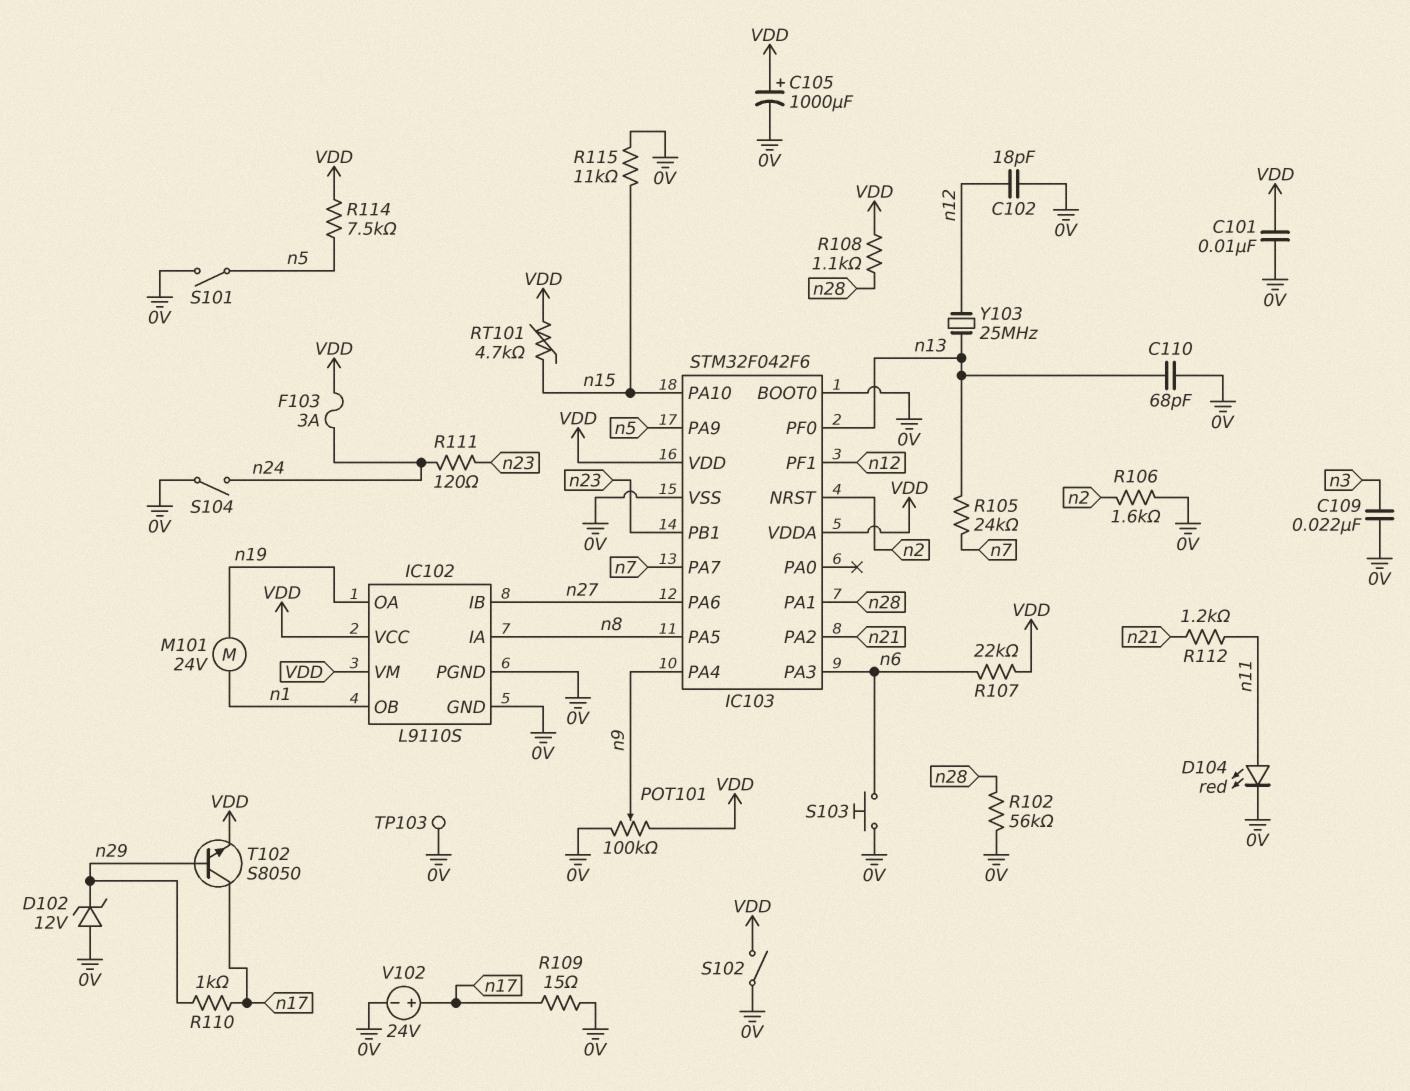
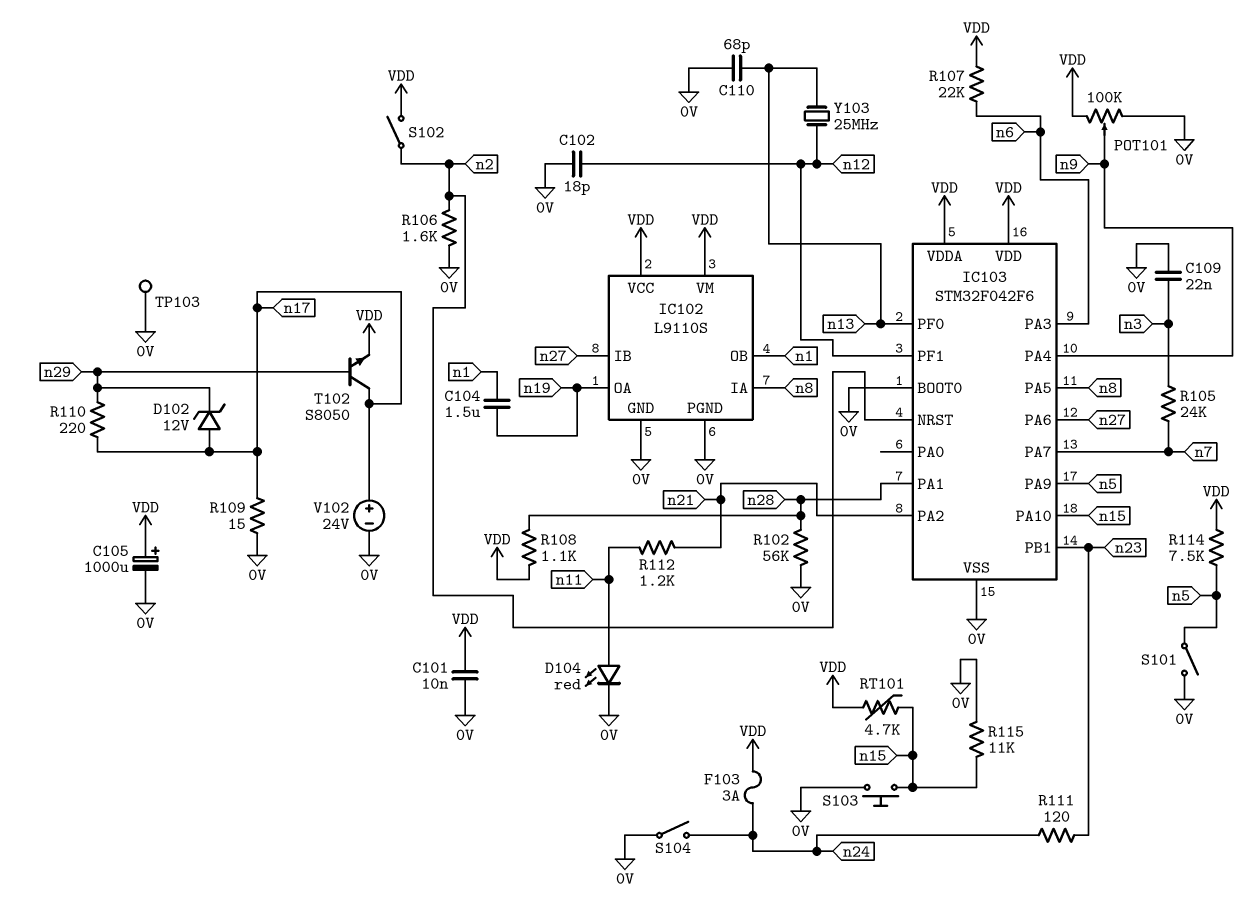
C104: none -> 1.5uF (n1, n19)
D102: zener 12V (A 0V, K n29) -> zener 12V (A n17, K n29)
M101: motor 24V (n1, n19) -> none
R105: 24k (n7, n13) -> 24k (n3, n7)
R110: 1k (n17, n29) -> 220 (n17, n29)
S102: switch (0V, VDD) -> switch (VDD, n2)
S103: button (0V, n6) -> button (0V, n15)

